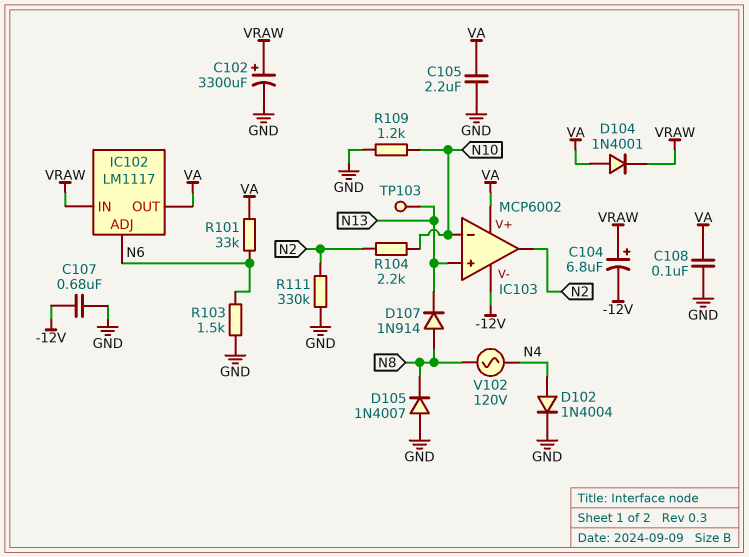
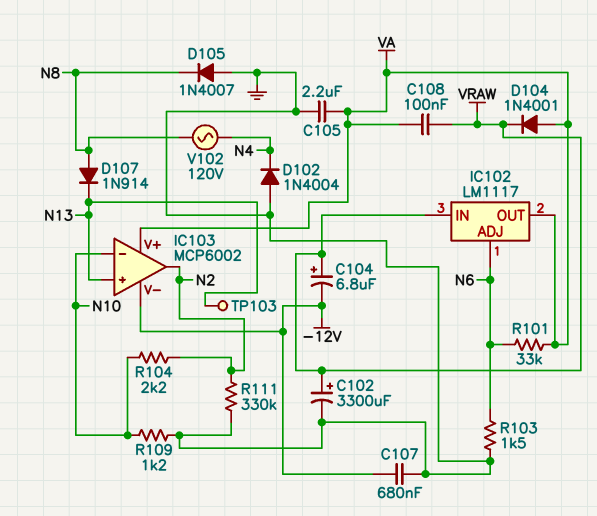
C108: 100nF (GND, VA) -> 100nF (VA, VRAW)
D102: diode 1N4004 (A N4, K GND) -> diode 1N4004 (A GND, K N4)

